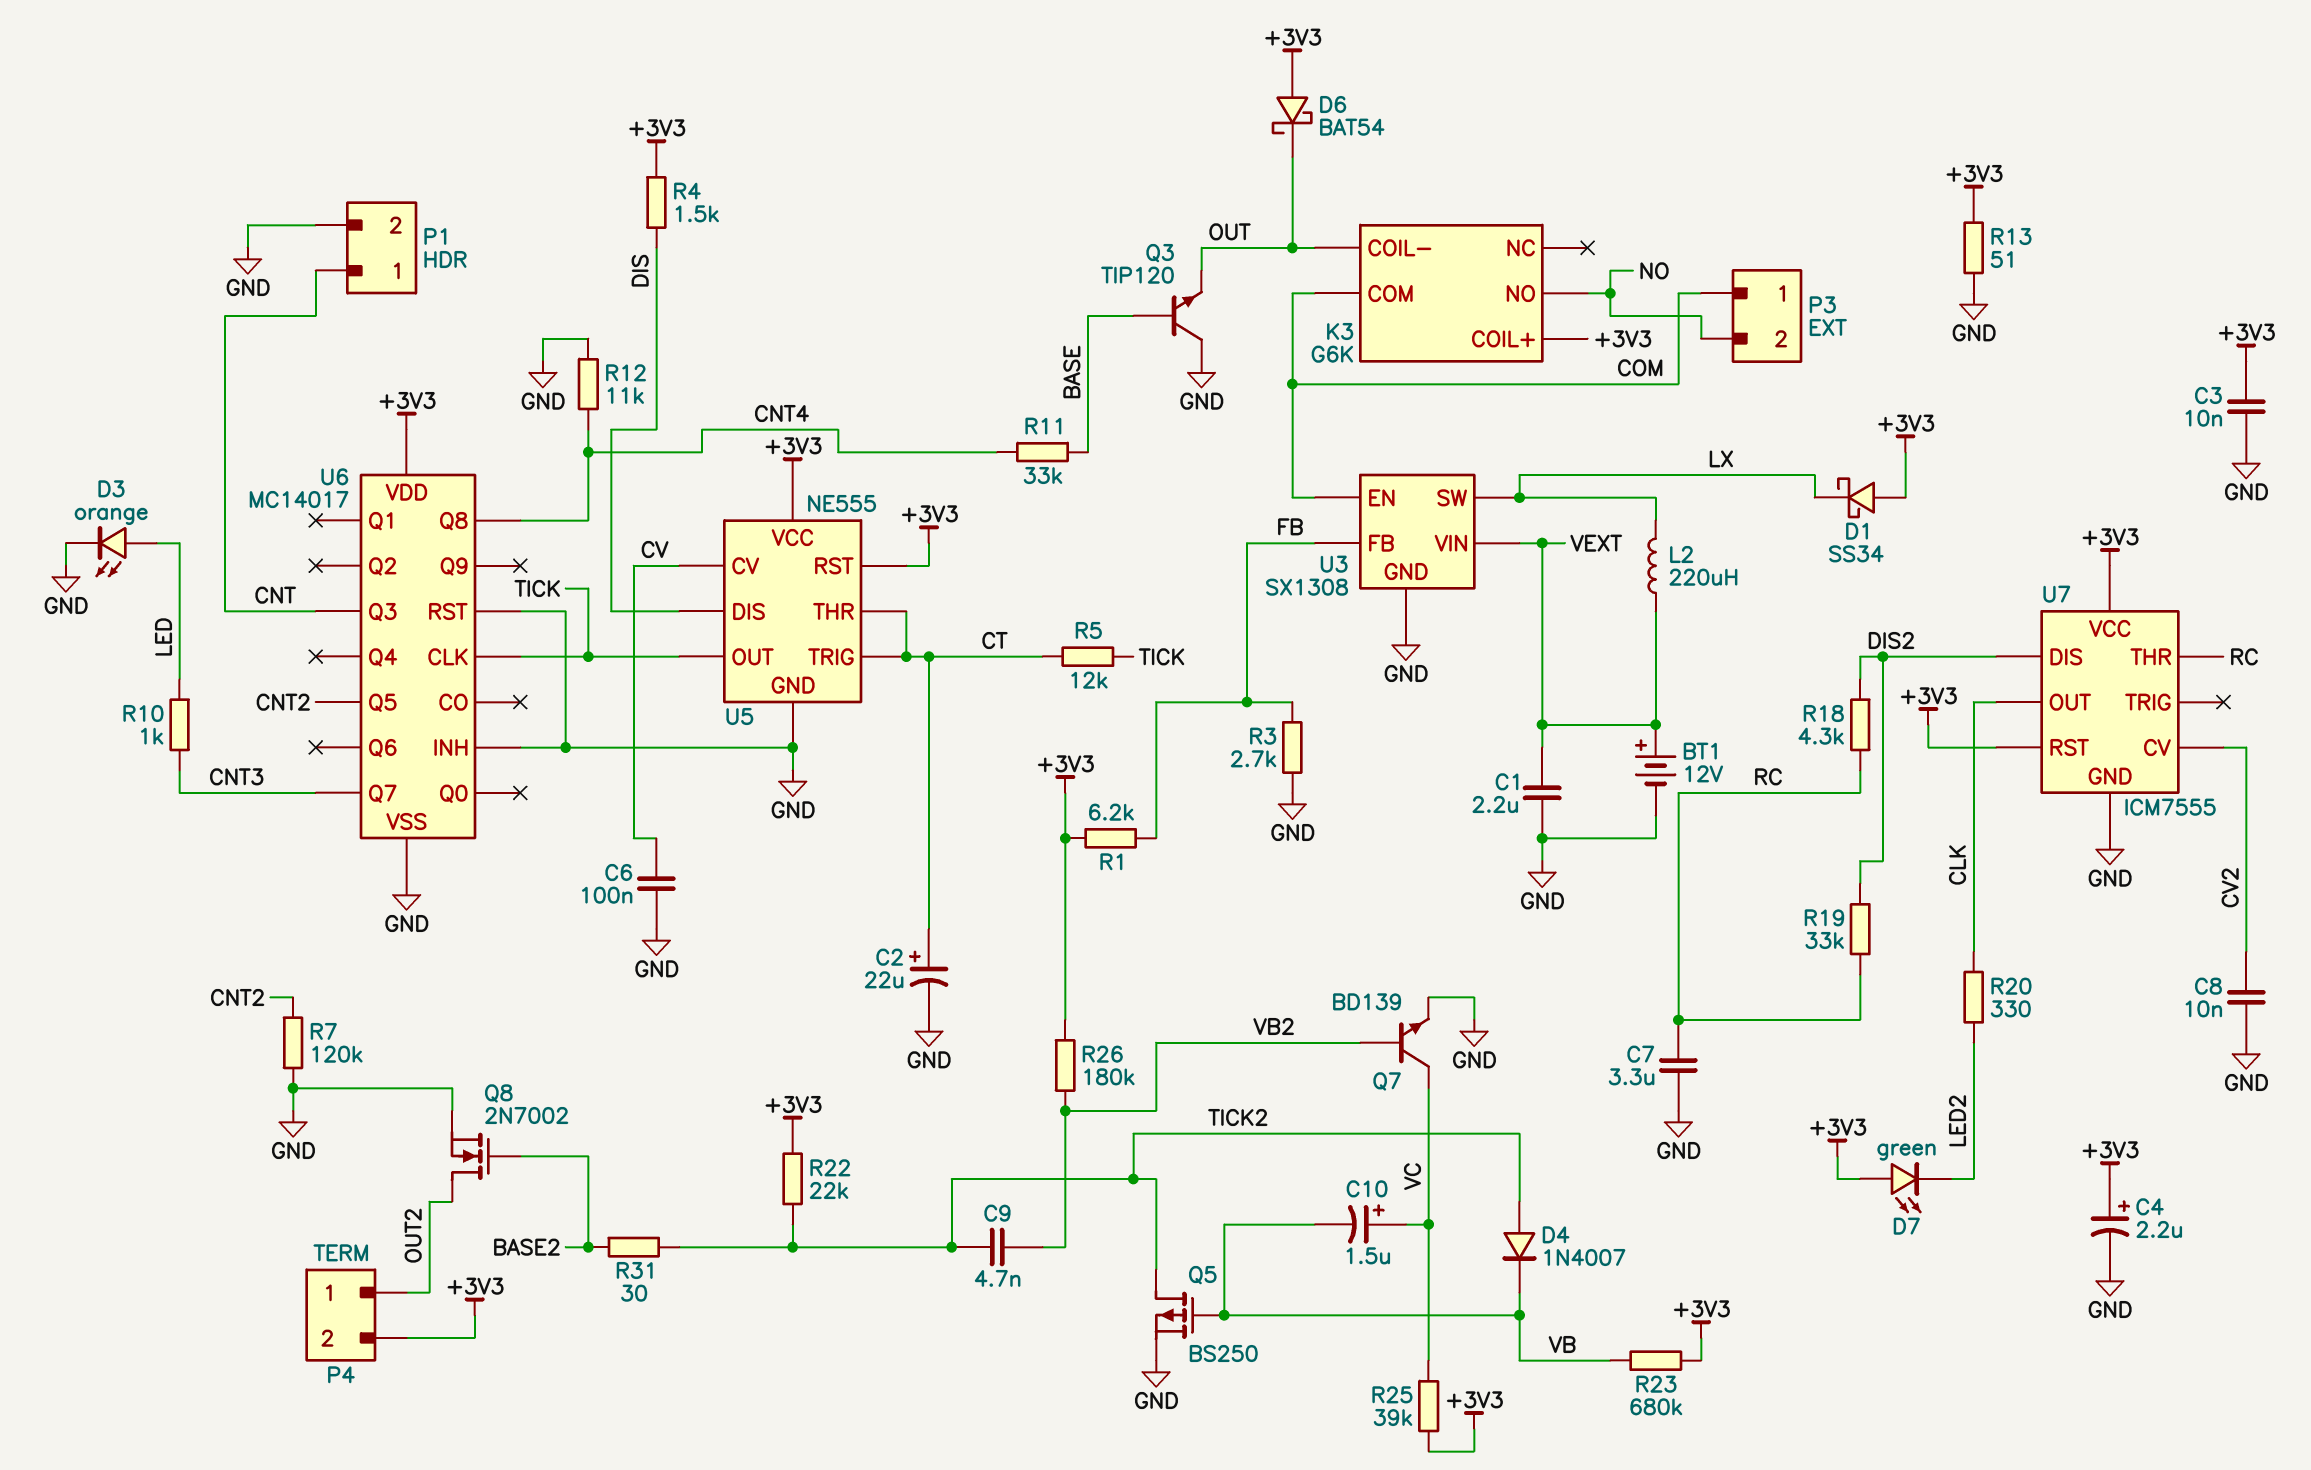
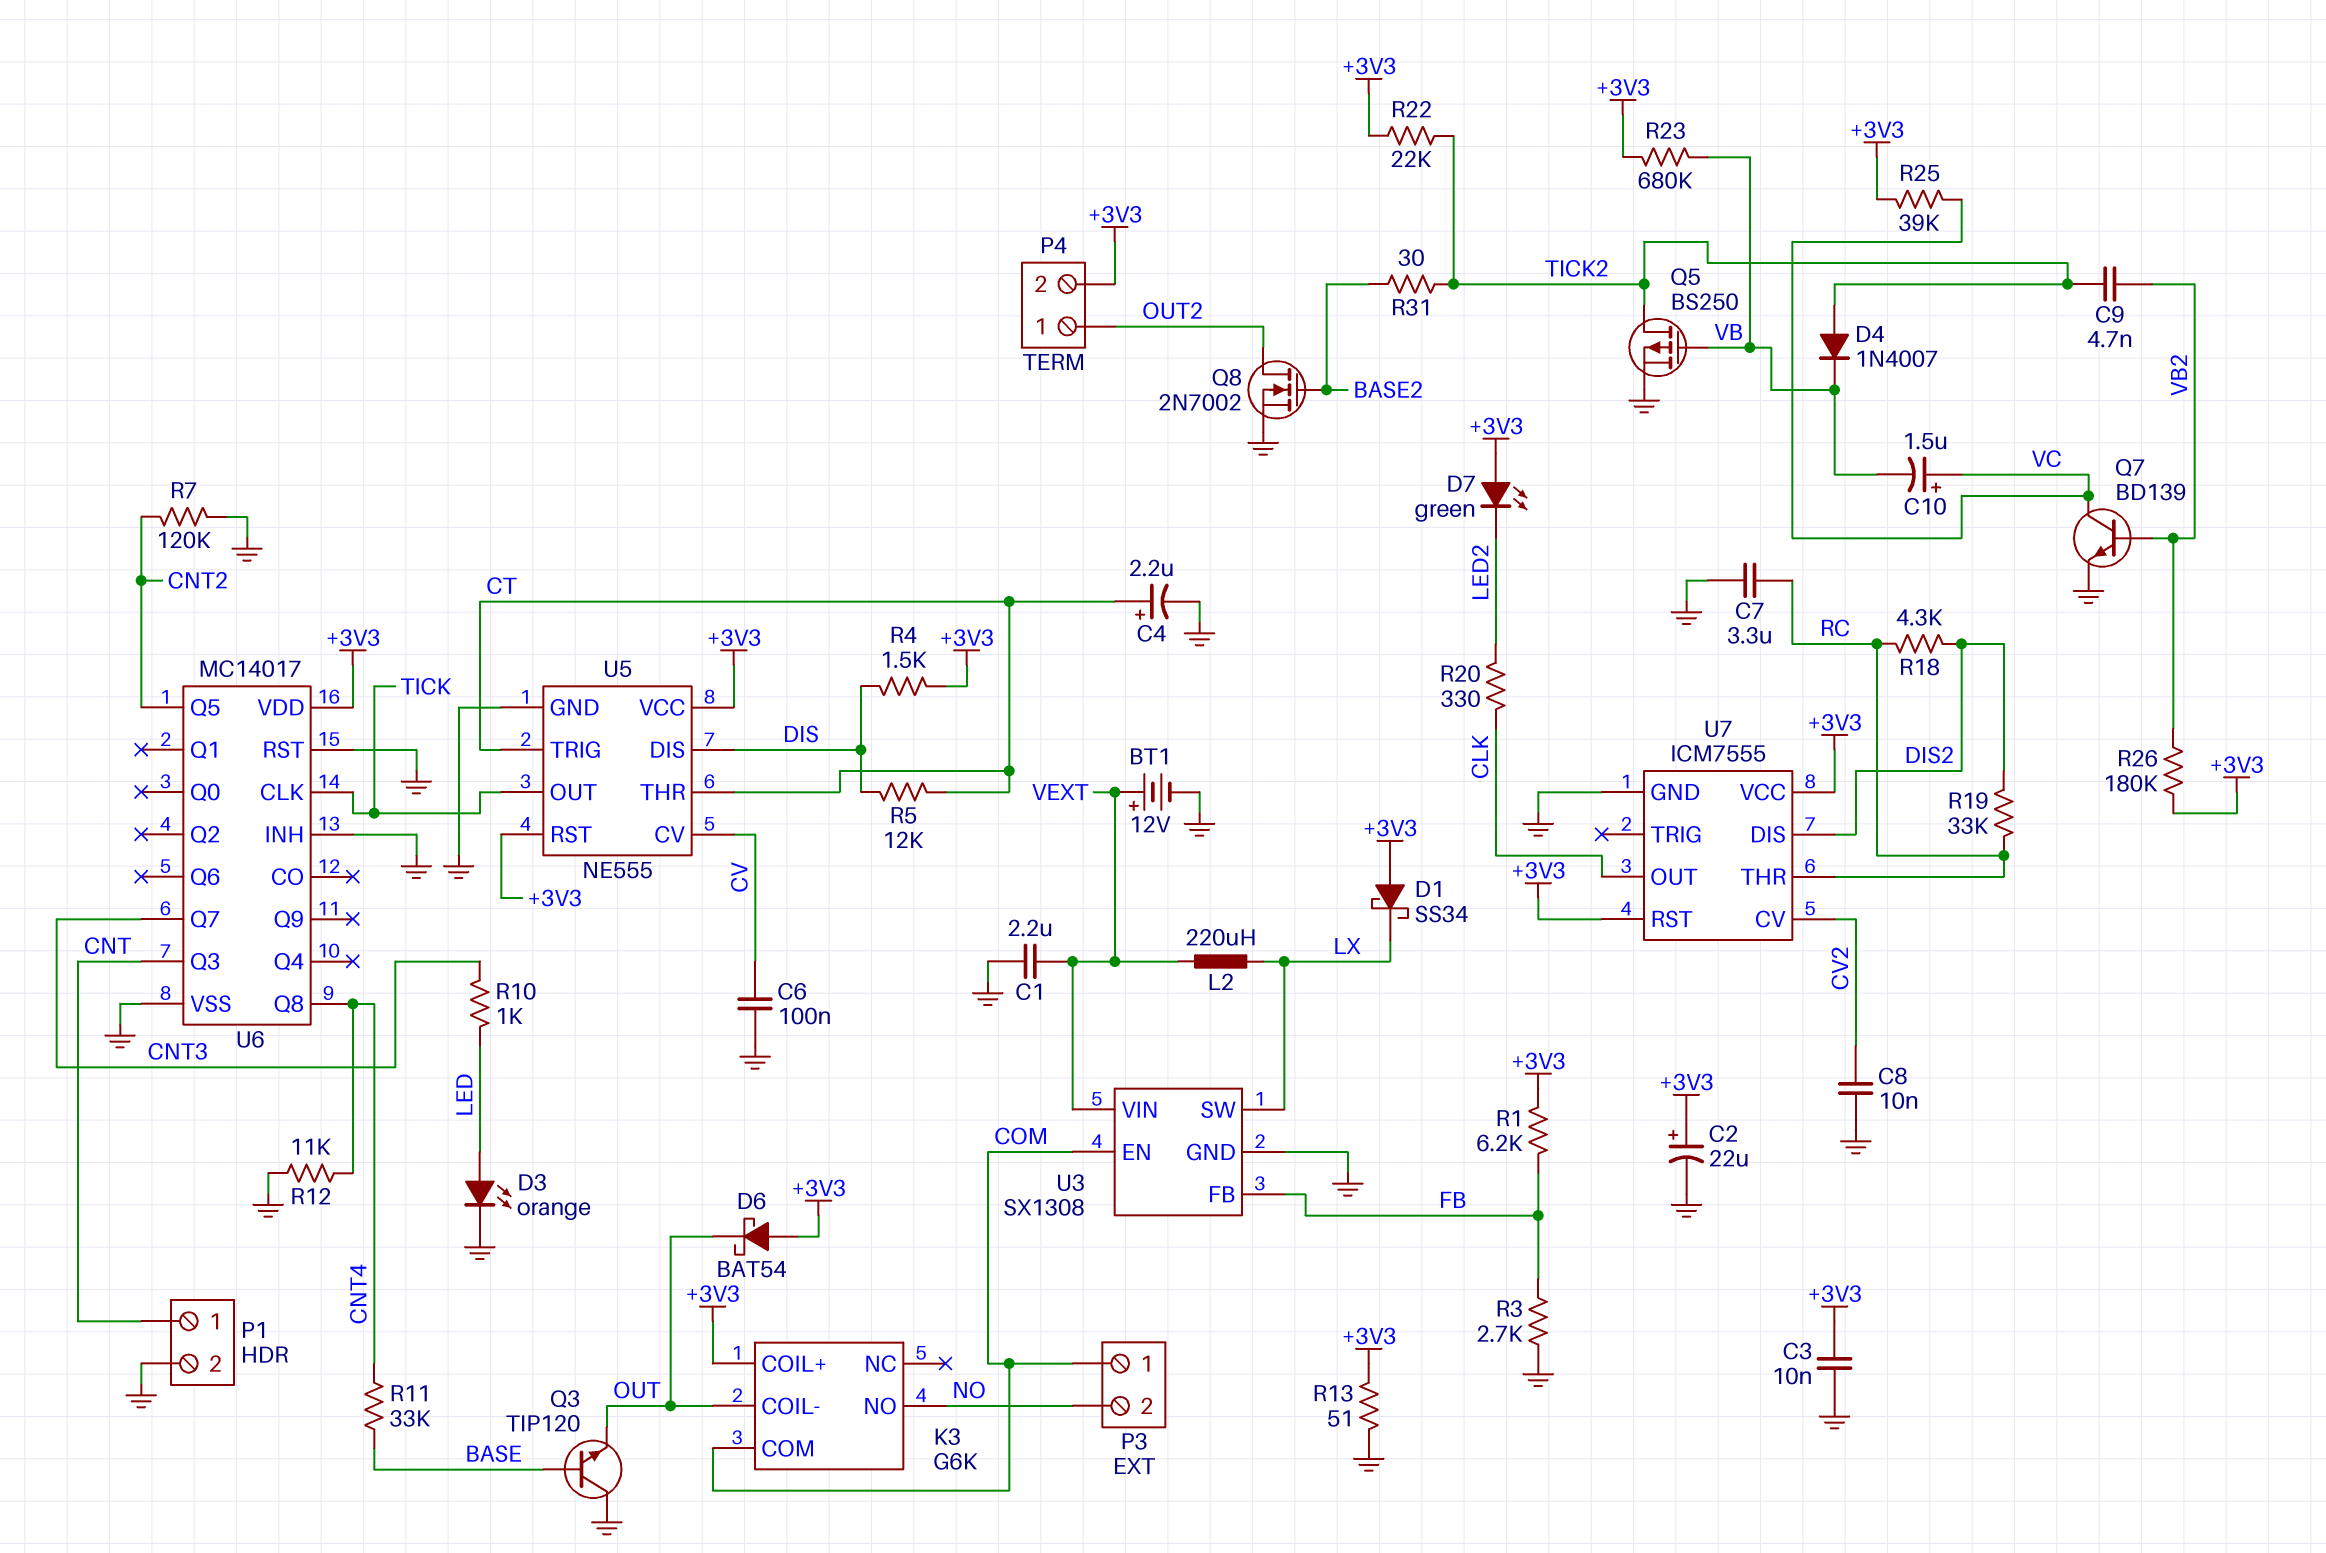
C2: 22uF (plus CT, minus GND) -> 22uF (plus +3V3, minus GND)
C4: 2.2uF (plus +3V3, minus GND) -> 2.2uF (plus CT, minus GND)
R5: 12k (CT, TICK) -> 12k (CT, DIS)

